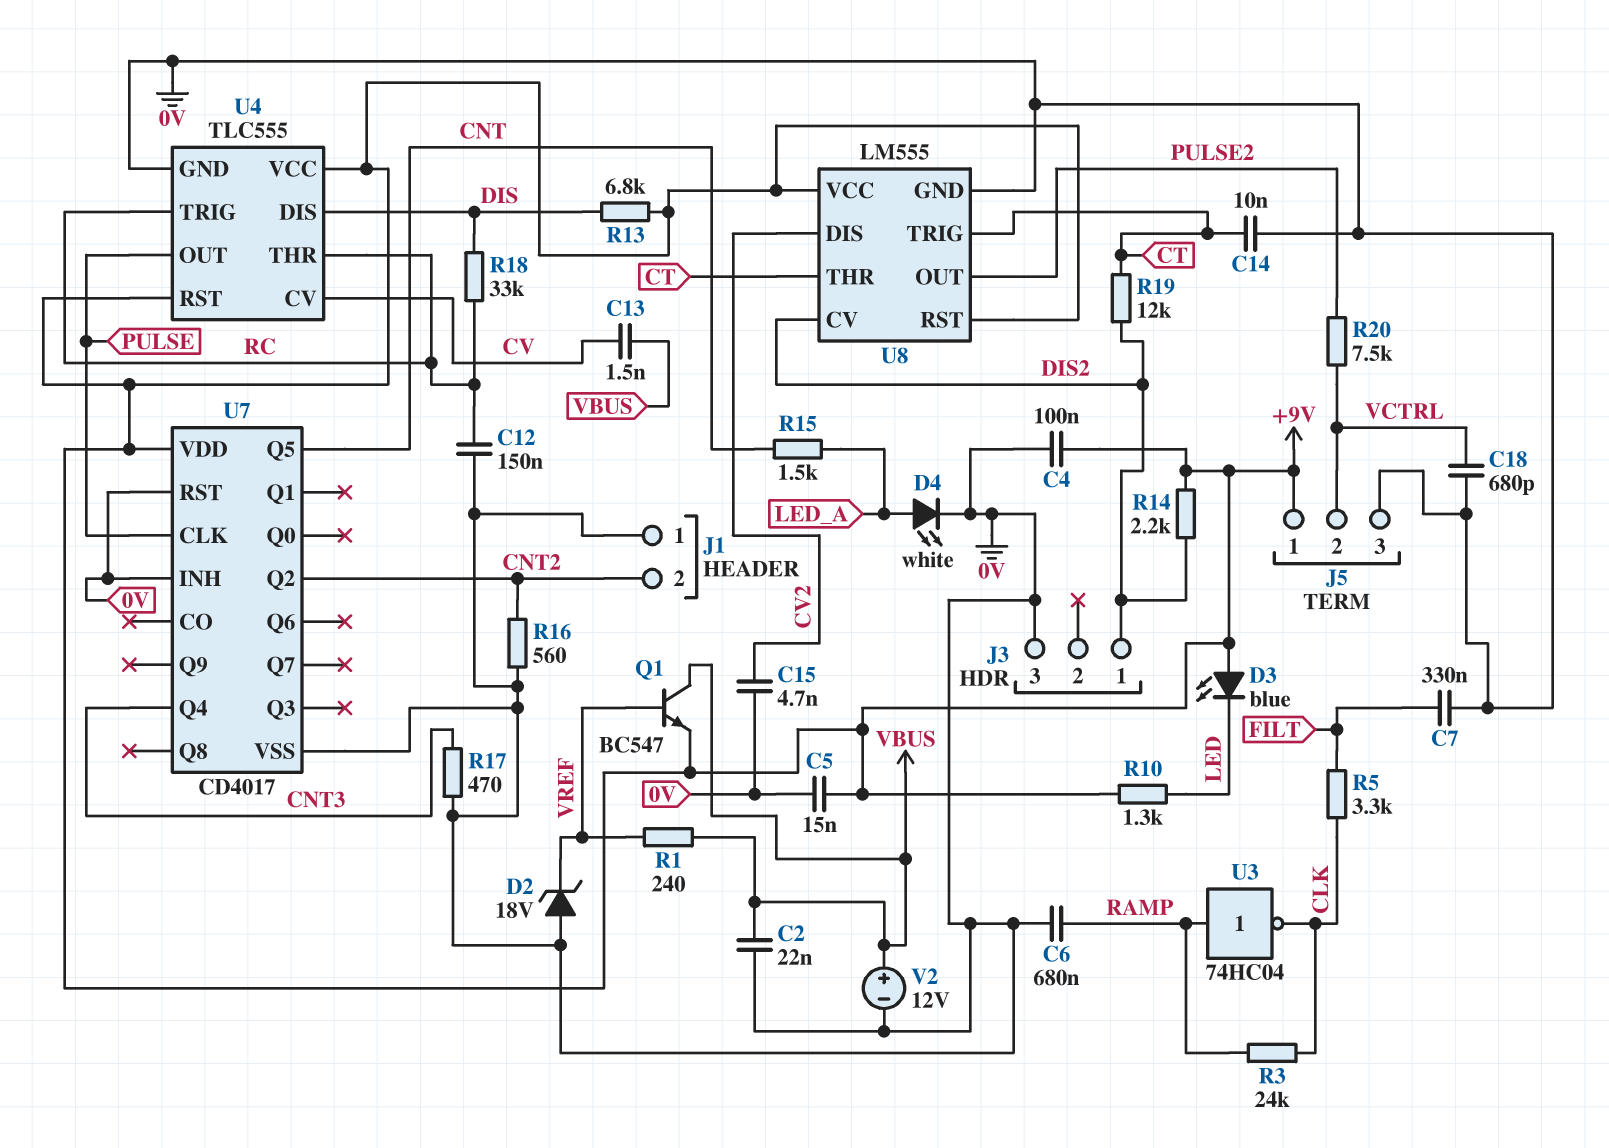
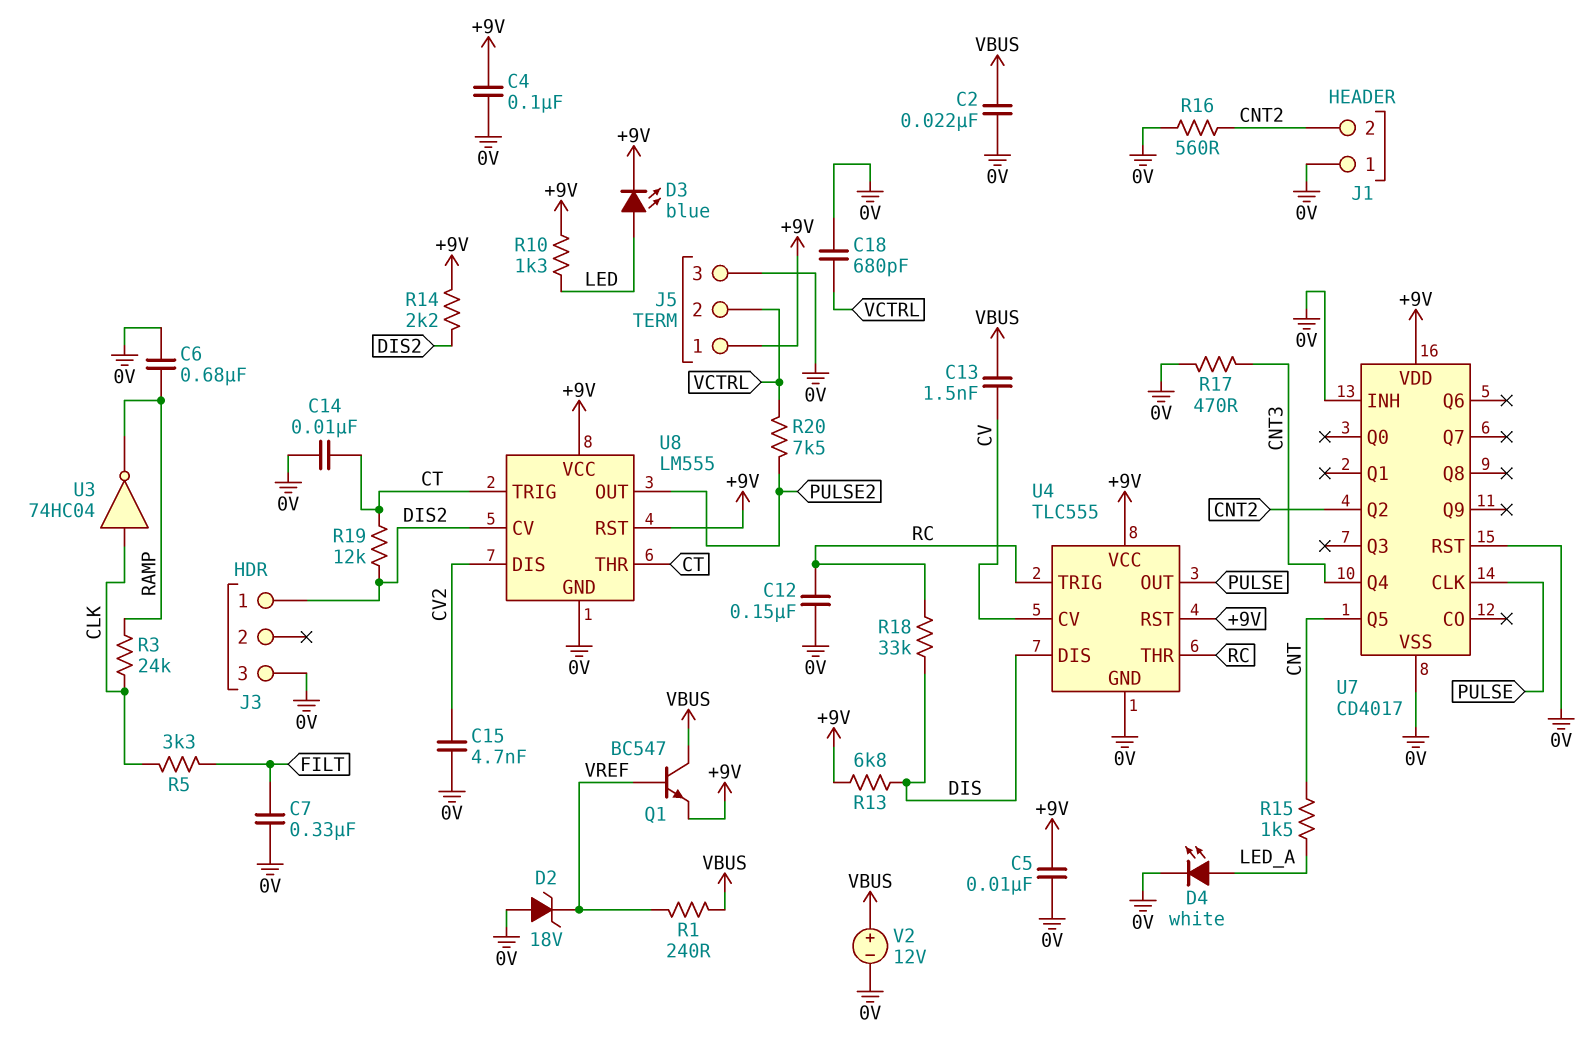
C5: 15nF (+9V, 0V) -> 10nF (+9V, 0V)
D3: LED blue (A +9V, K LED) -> LED blue (A LED, K +9V)
U3: NOT 74HC04 (in RAMP, out CLK) -> NOT 74HC04 (in CLK, out RAMP)

